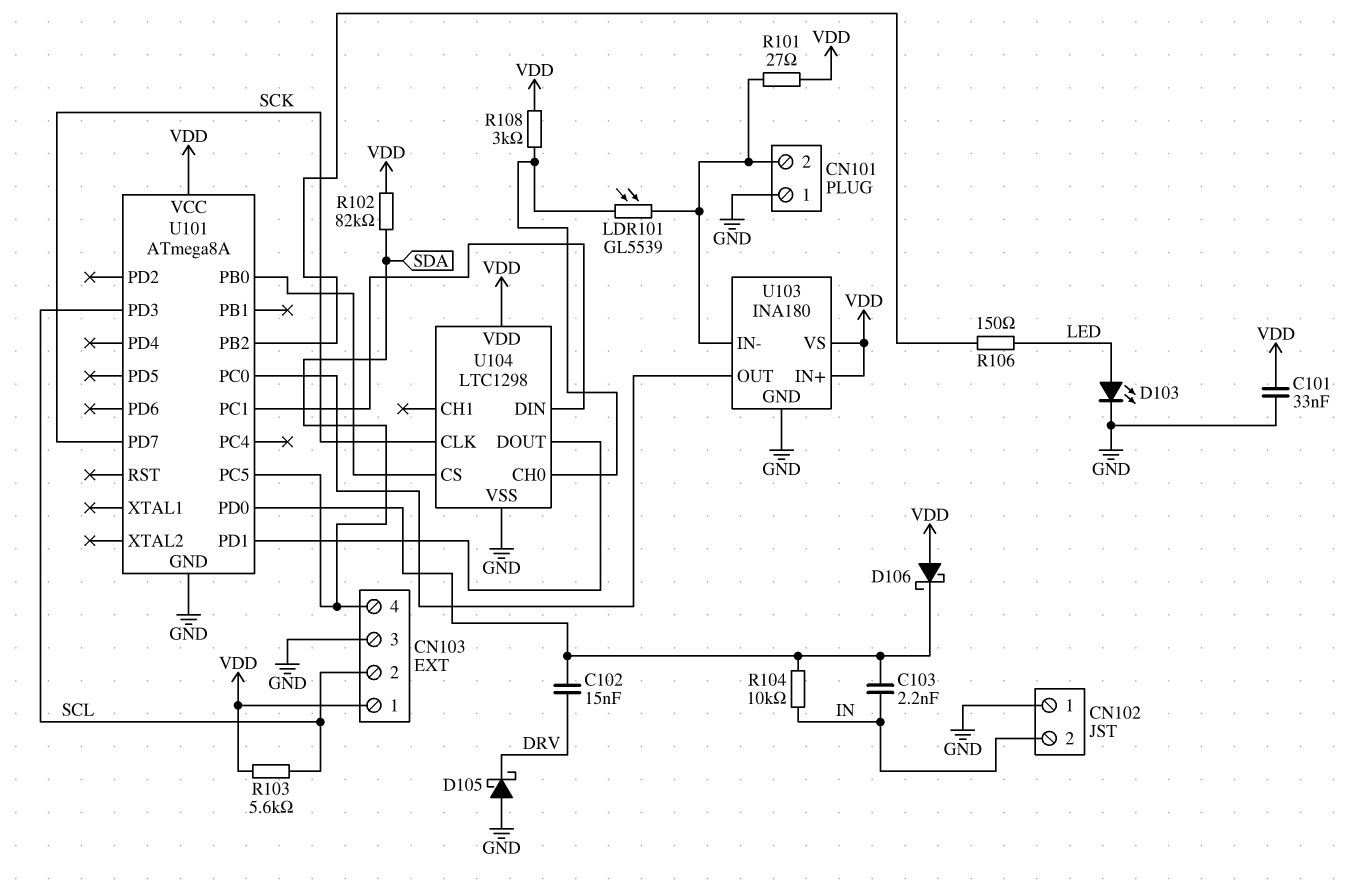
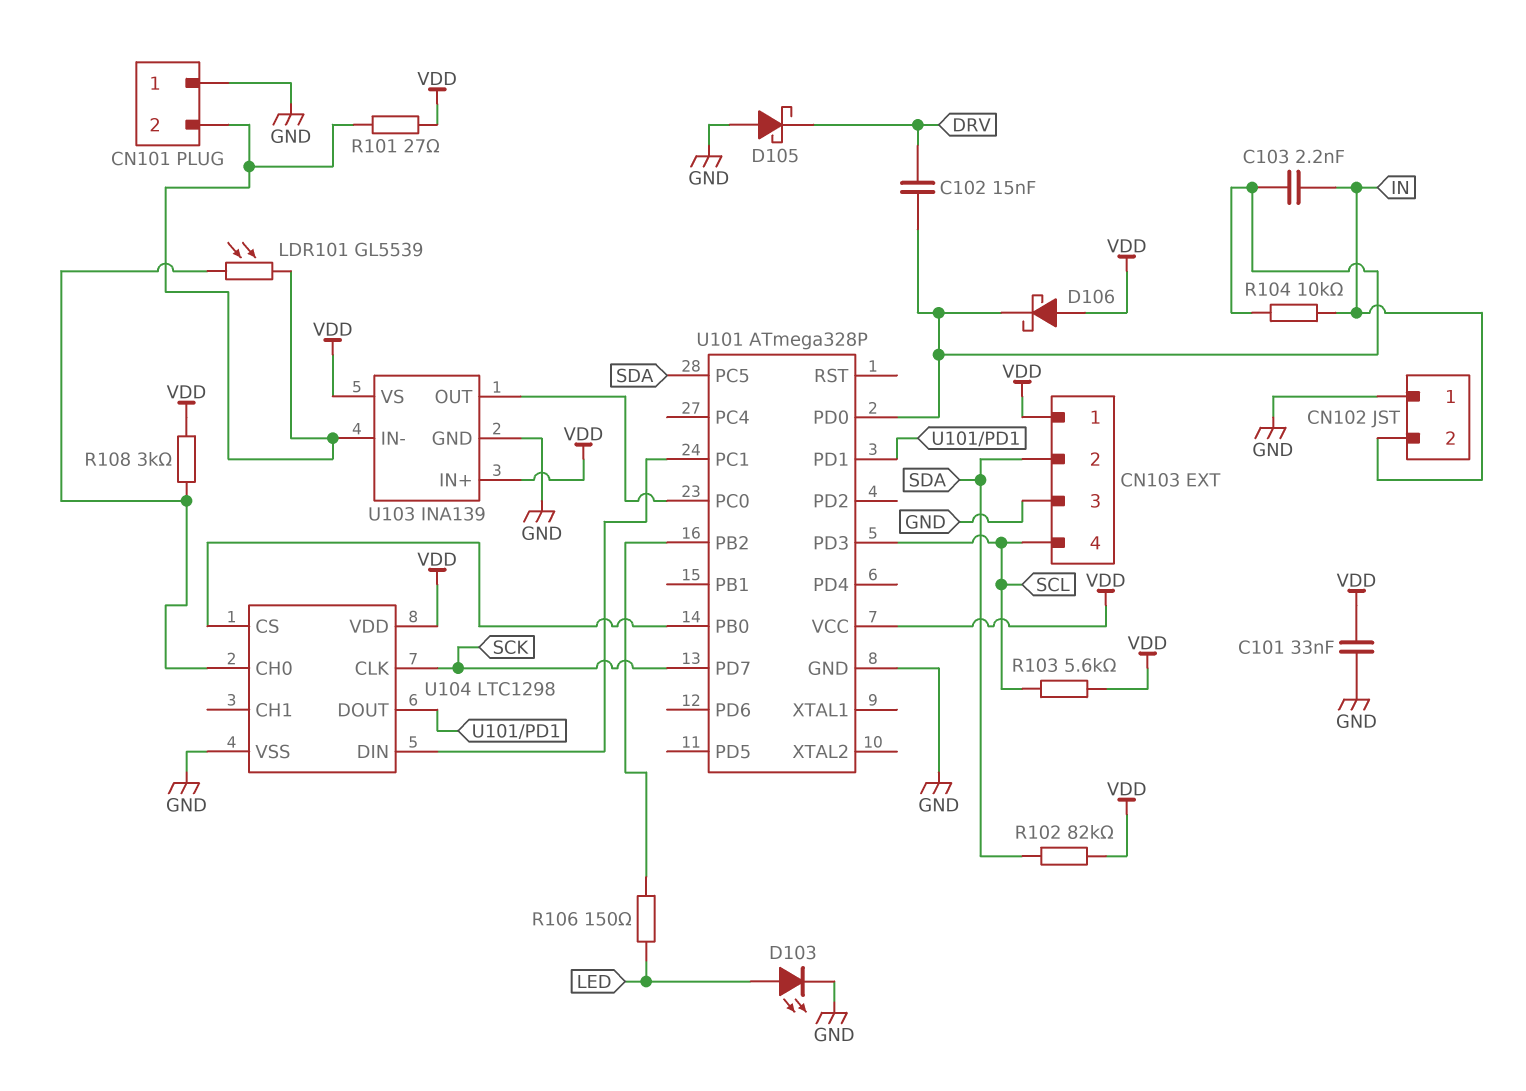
CN103 pin 2: SCL -> SDA
CN103 pin 4: SDA -> SCL
U101: ATmega8A -> ATmega328P
U103: INA180 -> INA139

